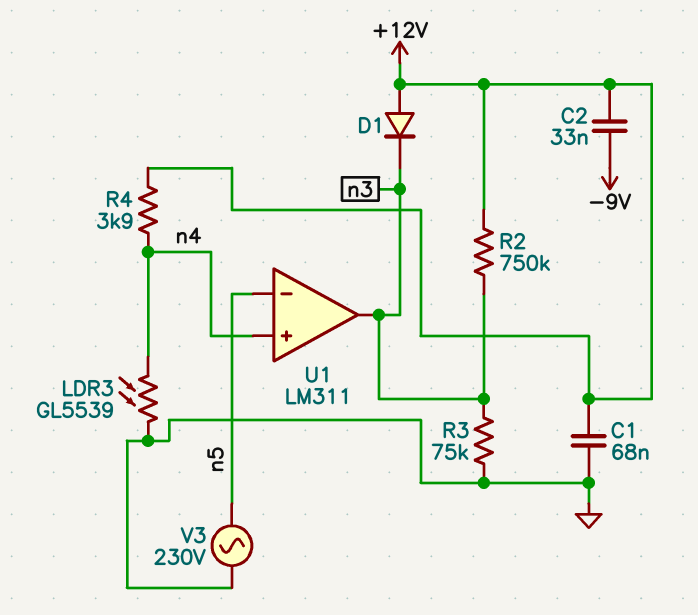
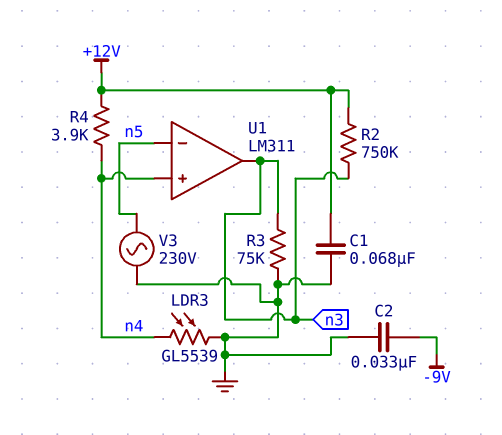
C2: 33nF (+12V, -9V) -> 33nF (-9V, GND)
D1: diode (A +12V, K n3) -> none

